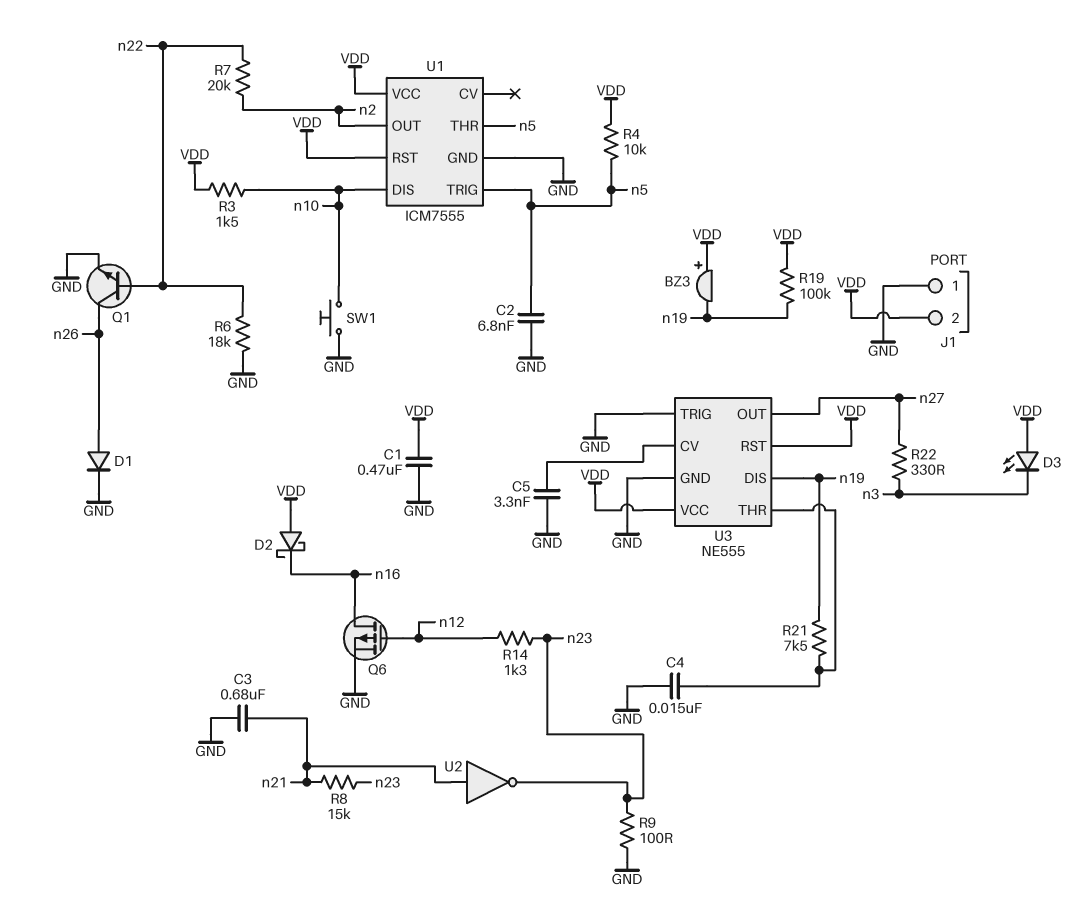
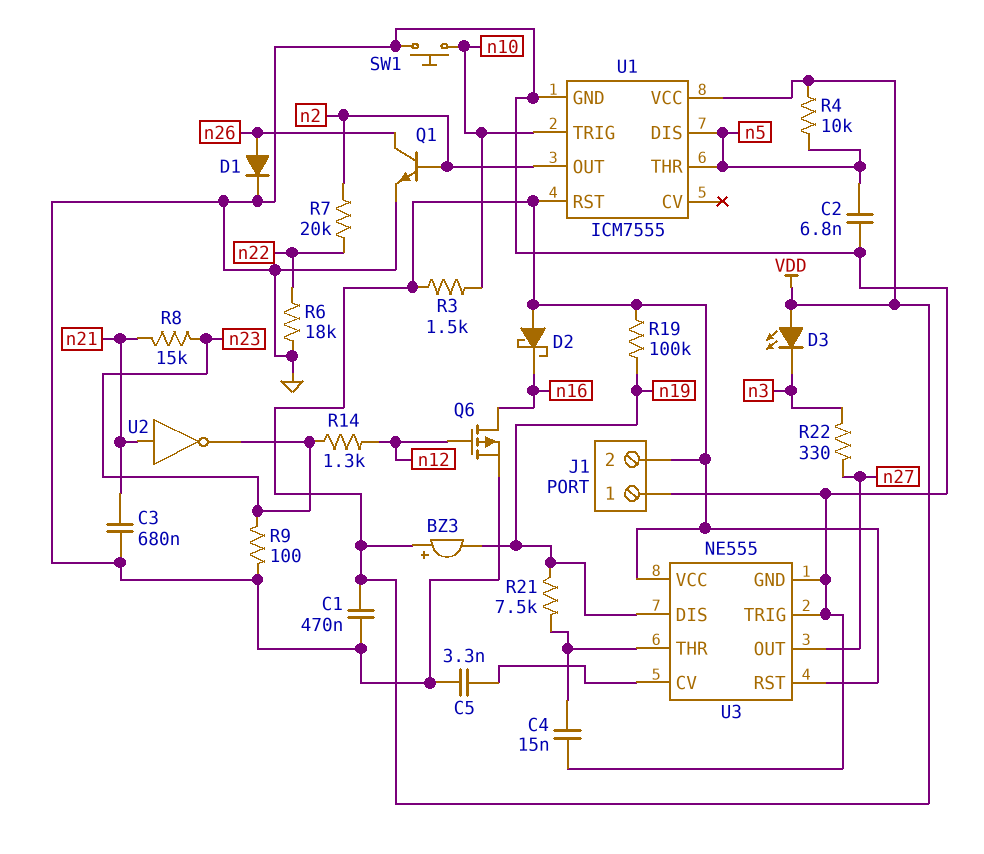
Q1: NPN (B n22, C n26, E GND) -> NPN (B n2, C n26, E GND)
U1 pin DIS: n10 -> n5
U1 pin TRIG: n5 -> n10

